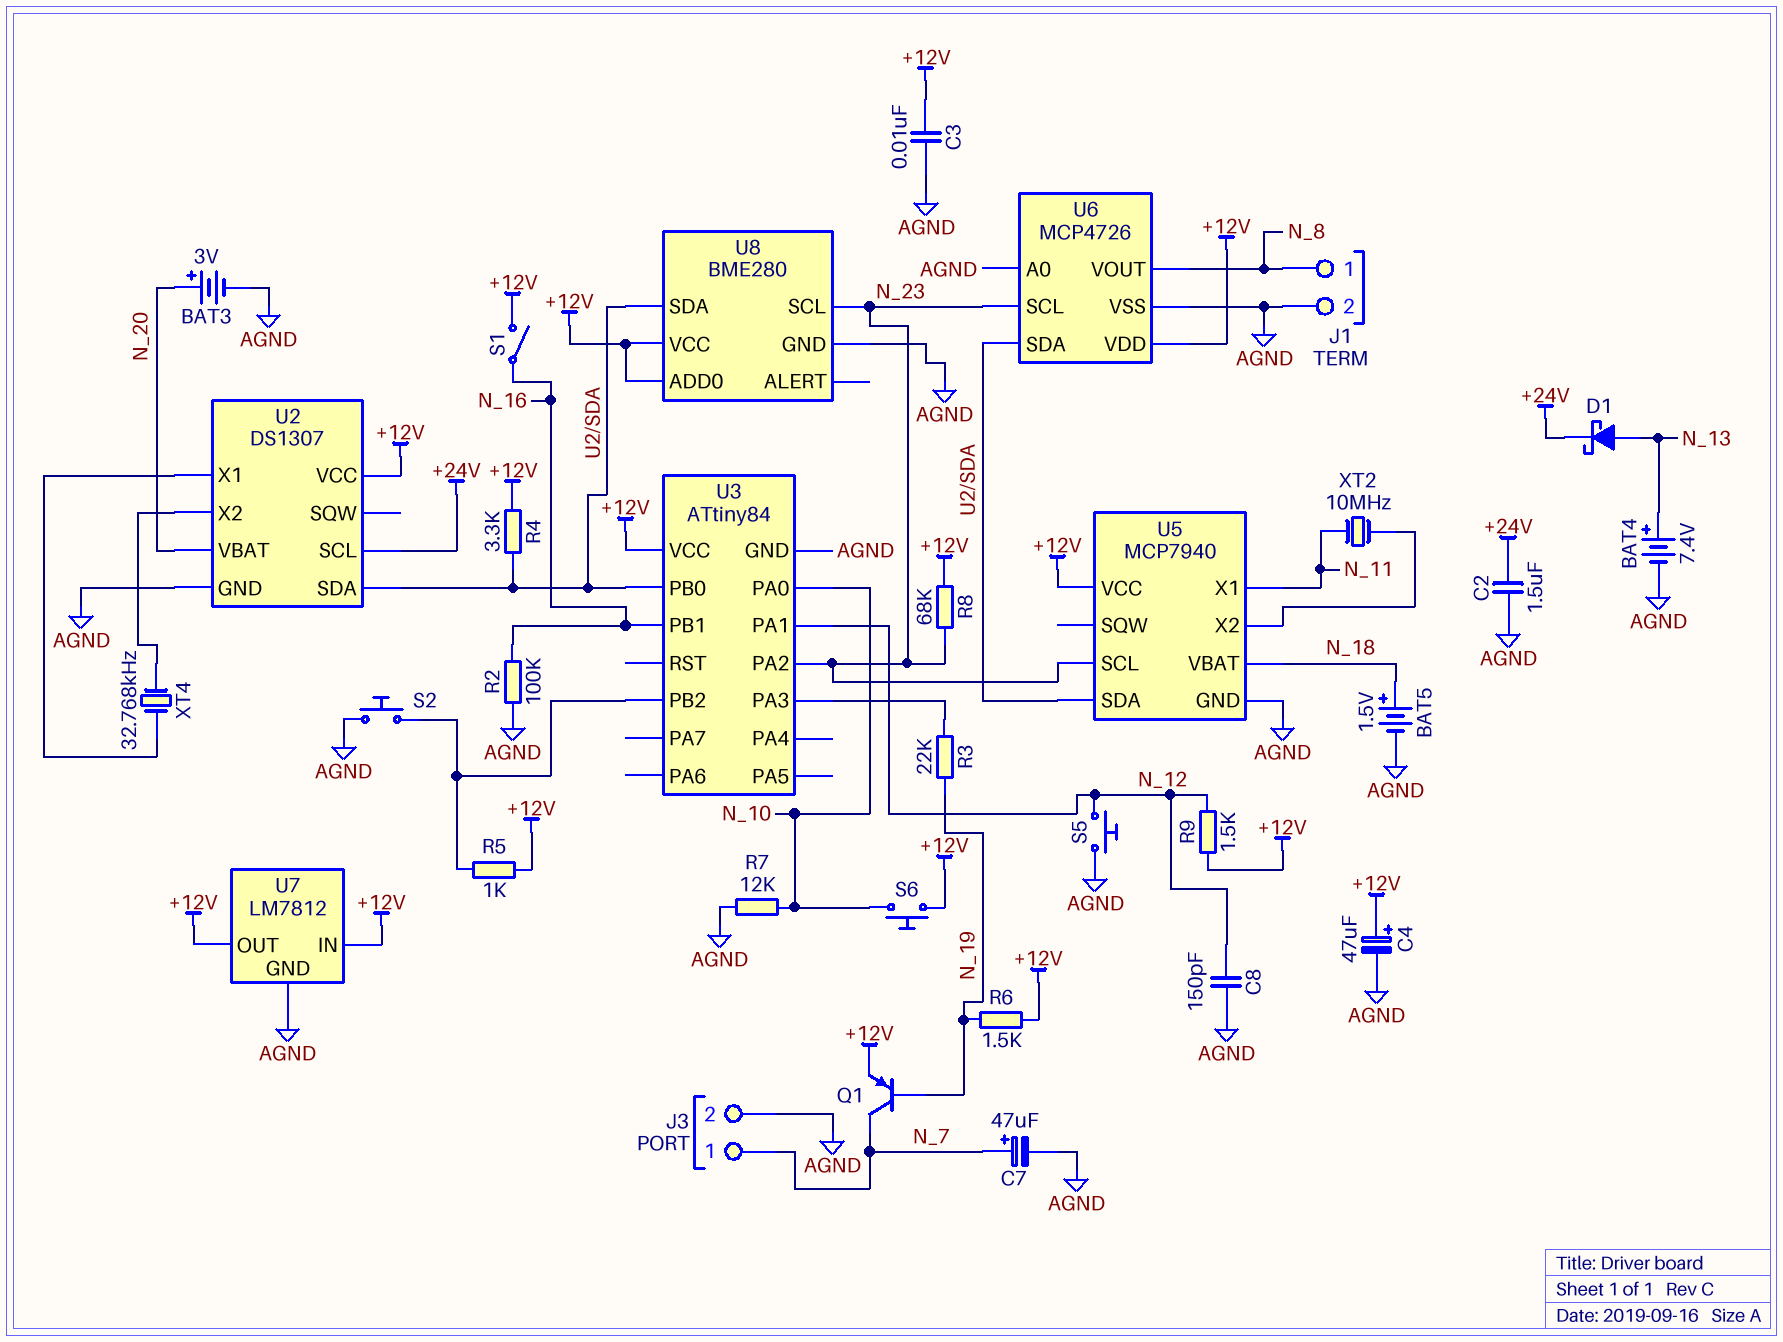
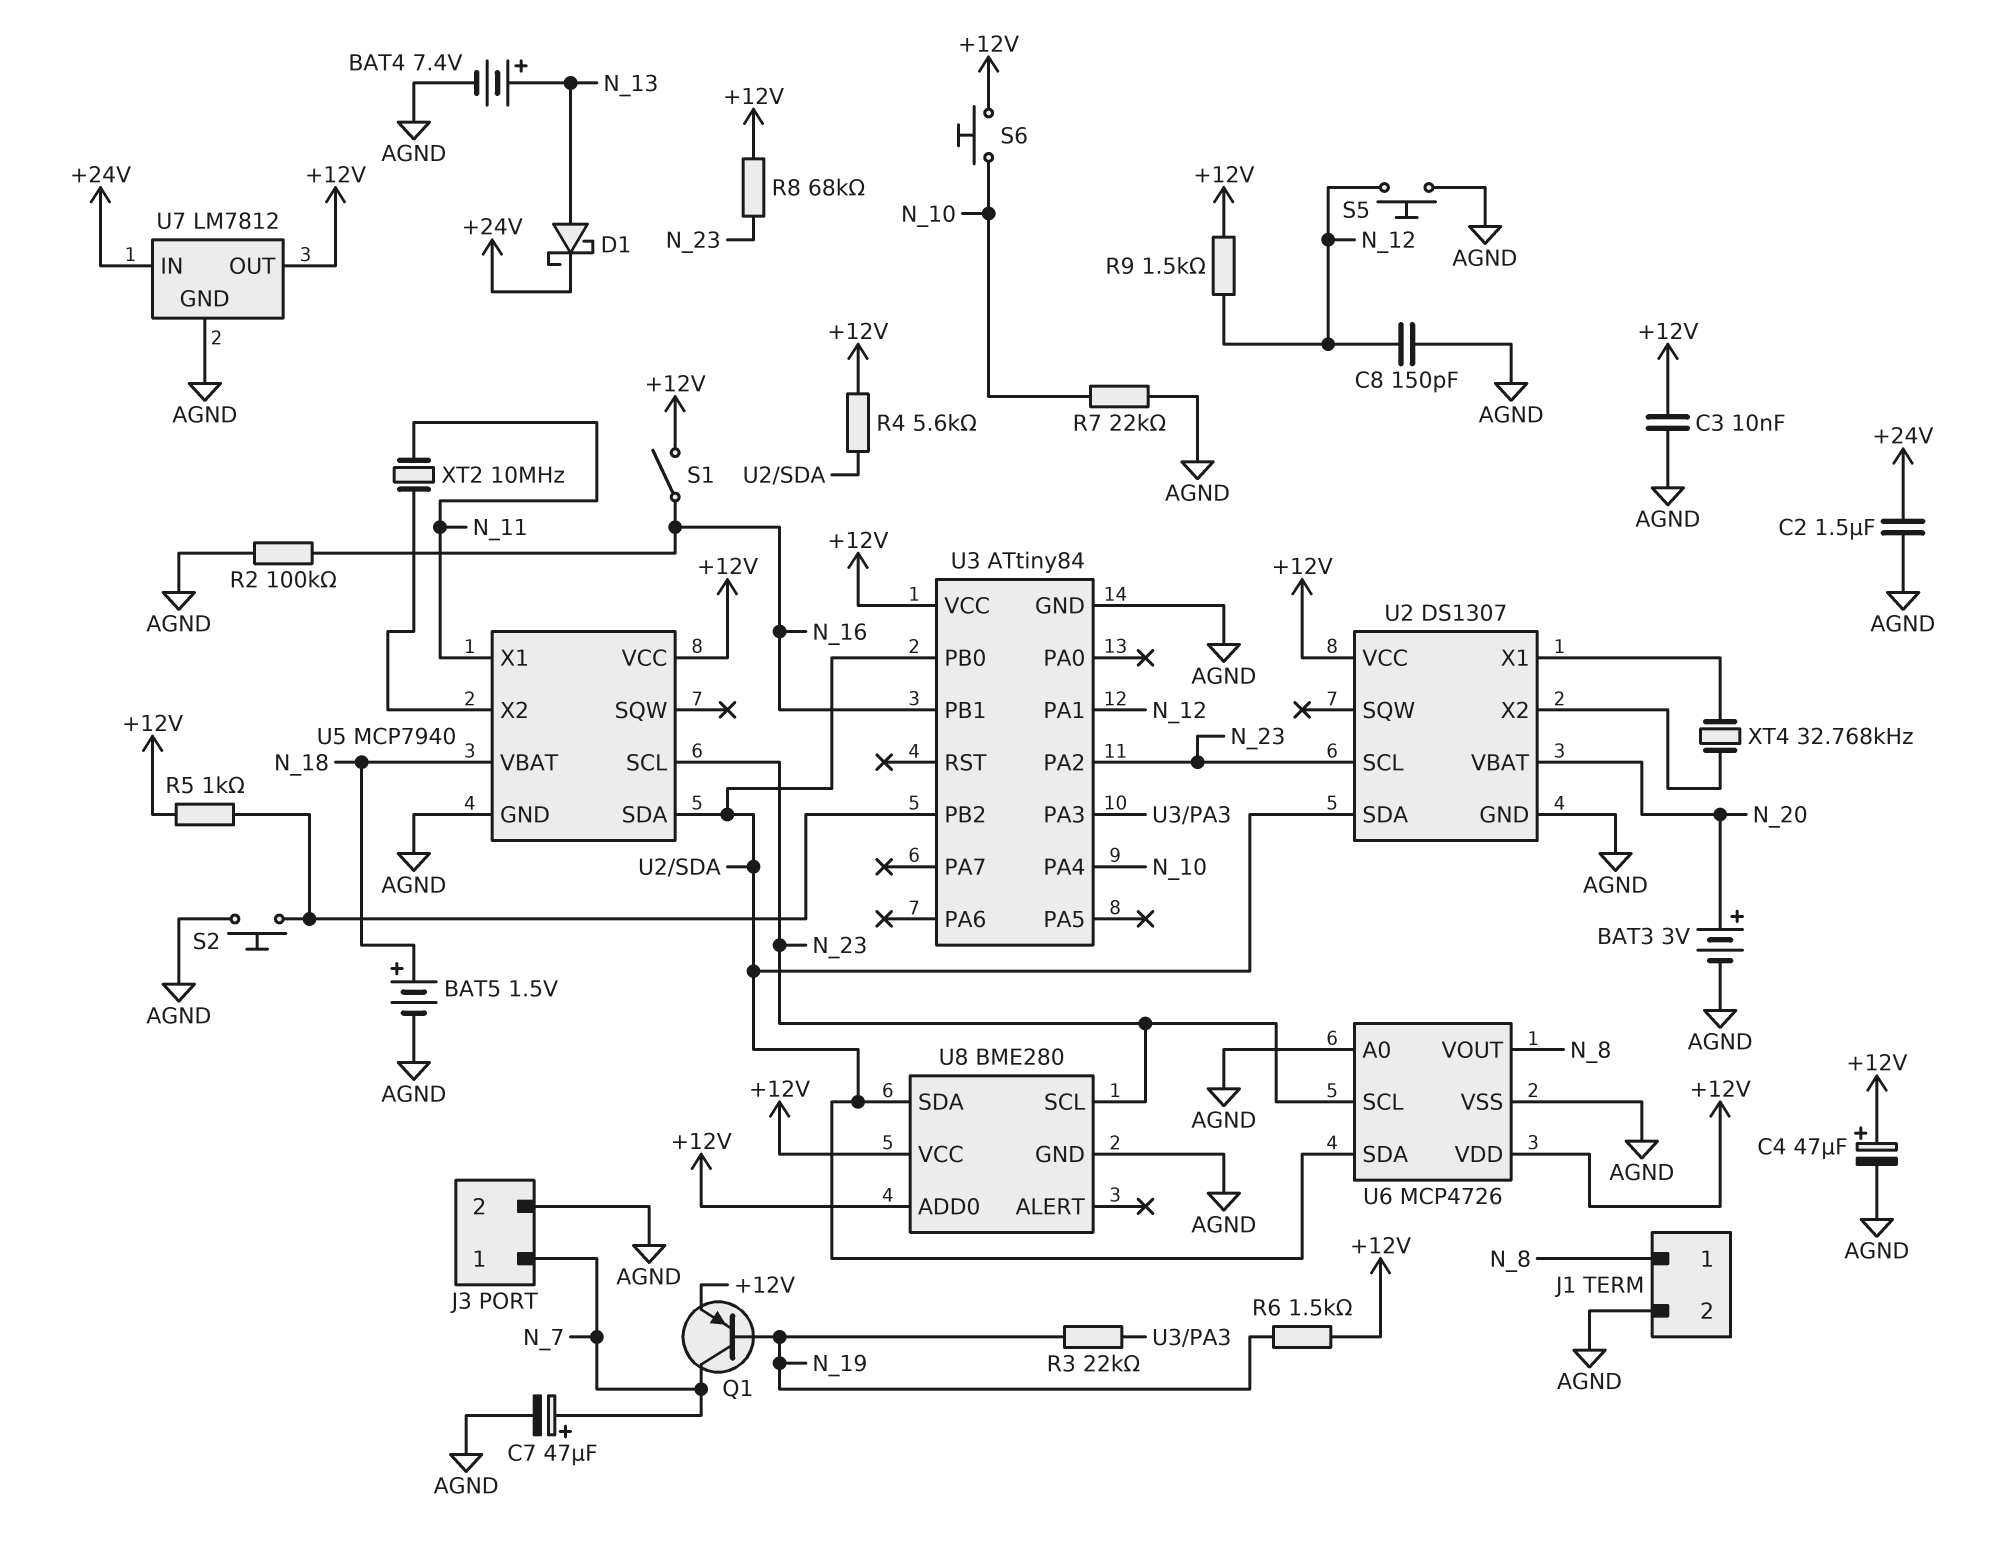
R4: 3.3k (+12V, U2/SDA) -> 5.6k (+12V, U2/SDA)
R7: 12k (AGND, N_10) -> 22k (AGND, N_10)
U2 pin SCL: +24V -> N_23
U3 pin PA0: N_10 -> none
U3 pin PA4: none -> N_10
U7 pin IN: +12V -> +24V

